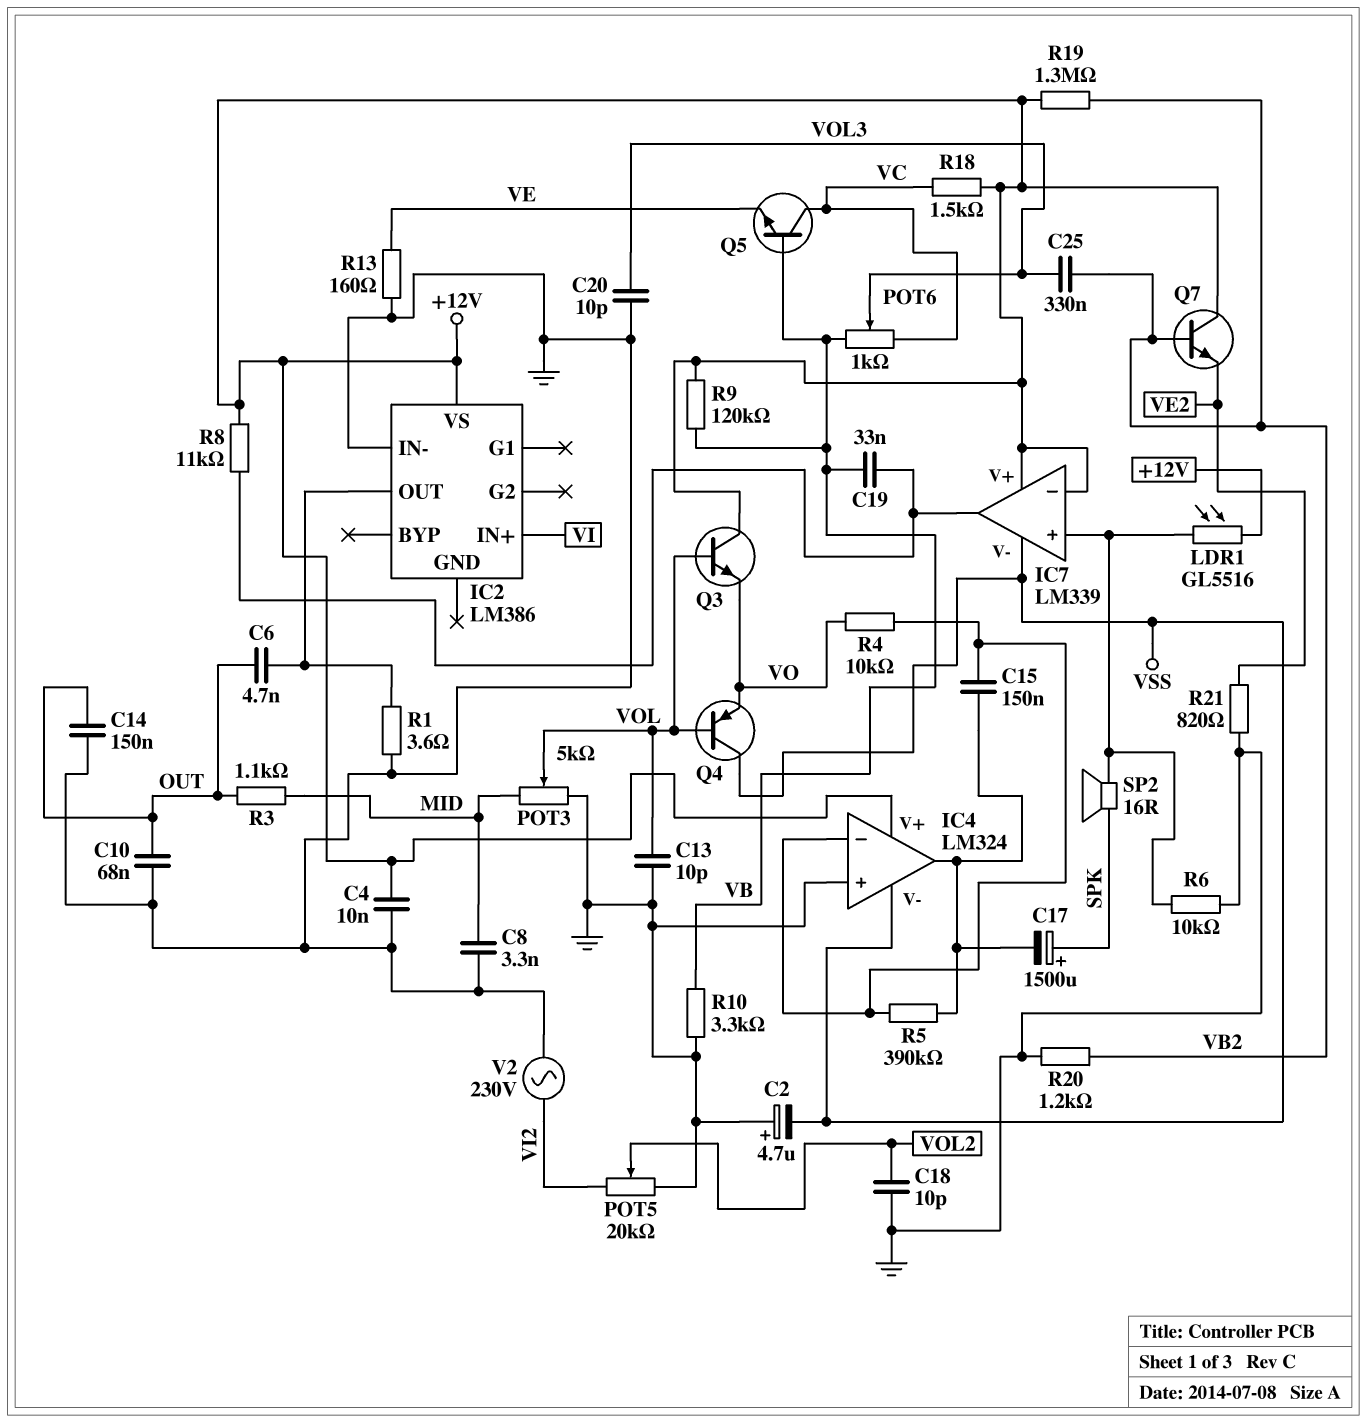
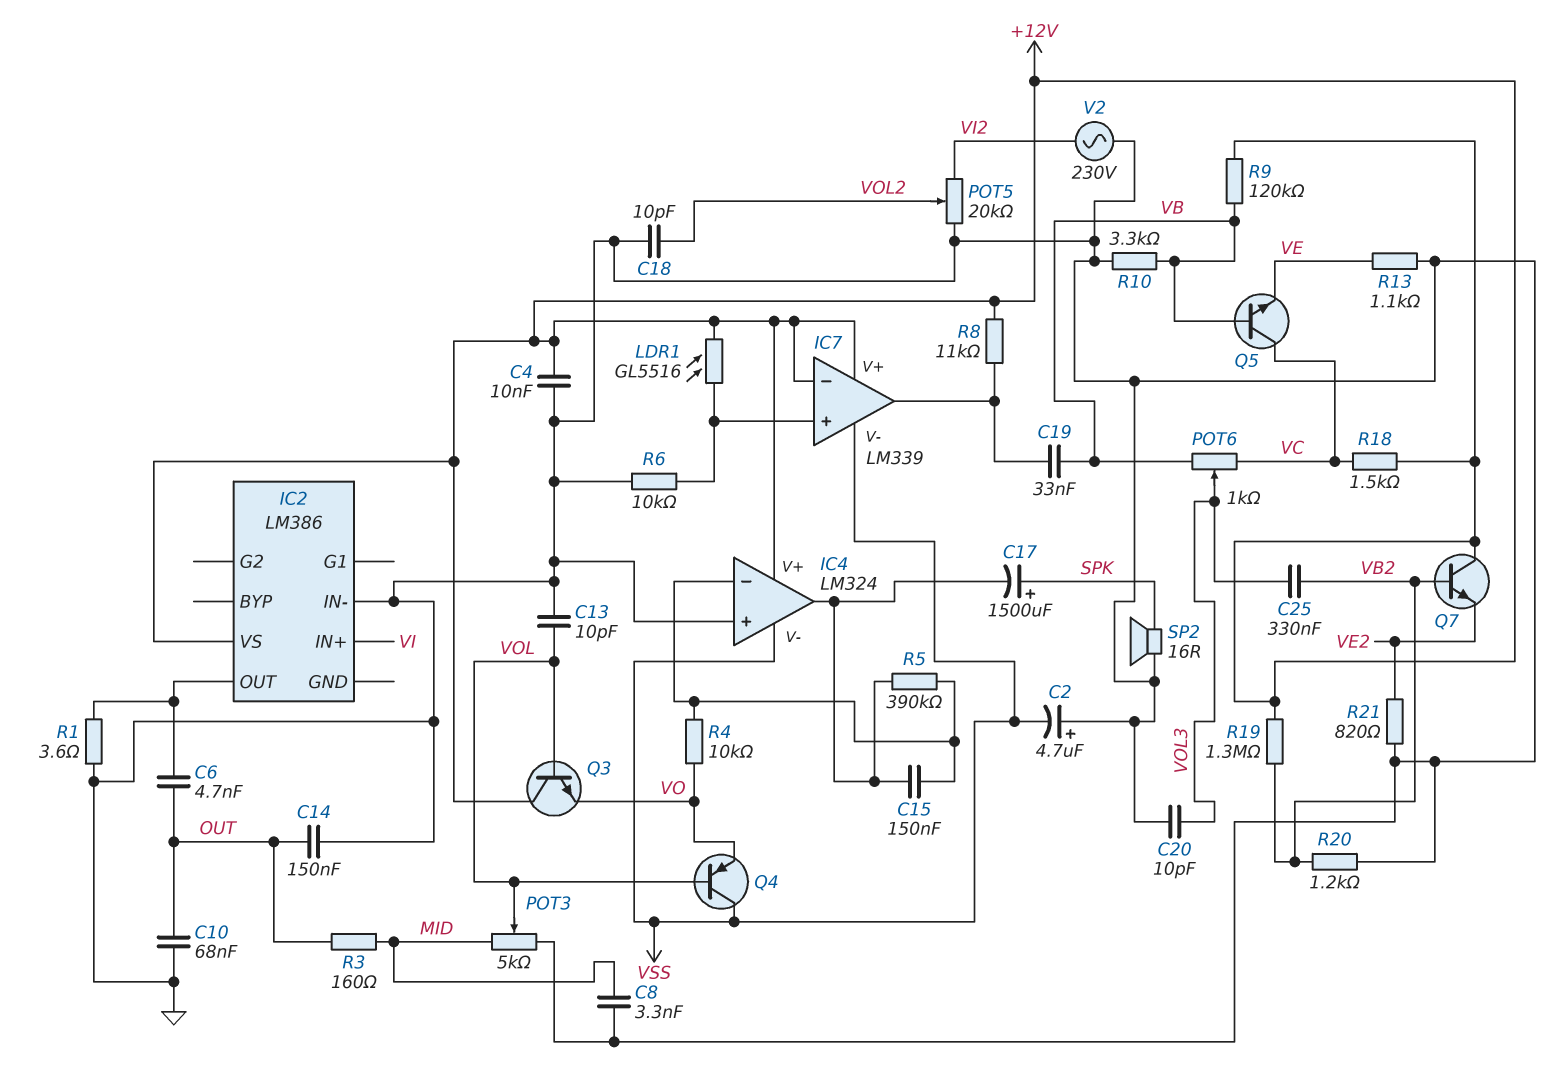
R3: 1.1k (MID, OUT) -> 160 (MID, OUT)
R13: 160 (GND, VE) -> 1.1k (GND, VE)
SP2: speaker 16R (IC7/in+, SPK) -> speaker 16R (GND, SPK)

